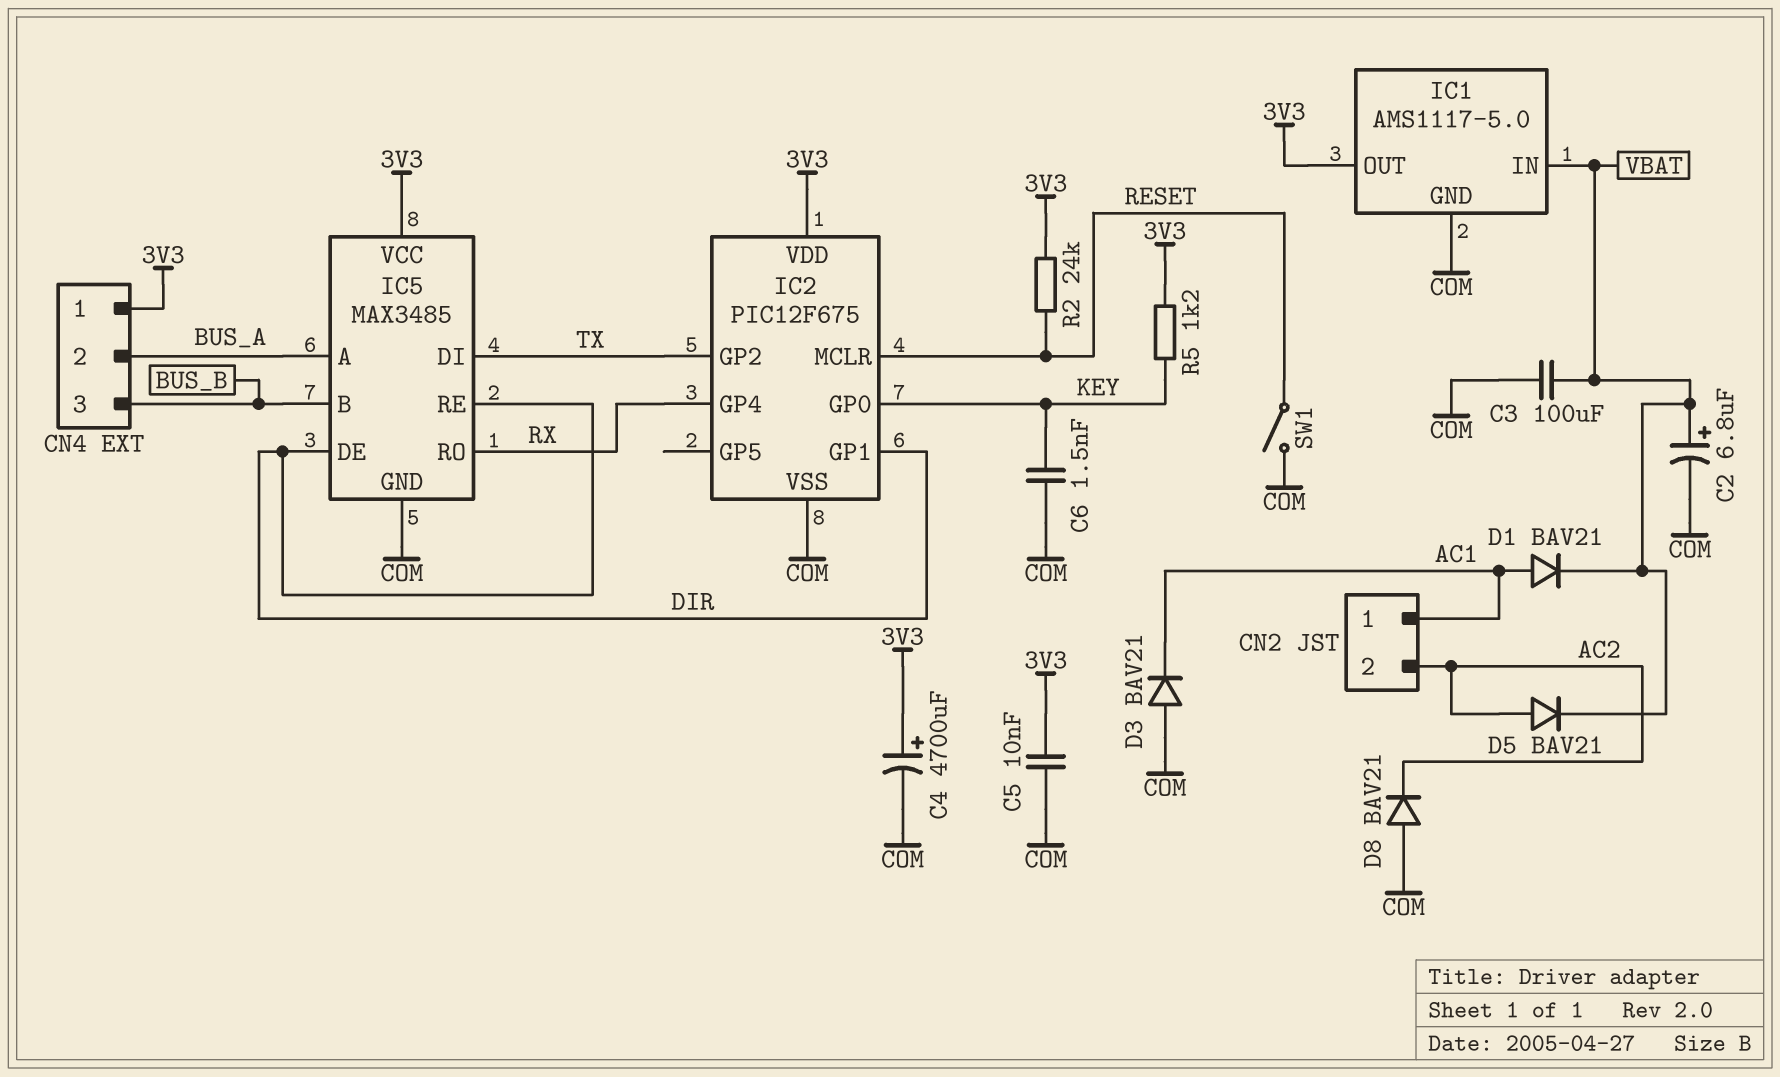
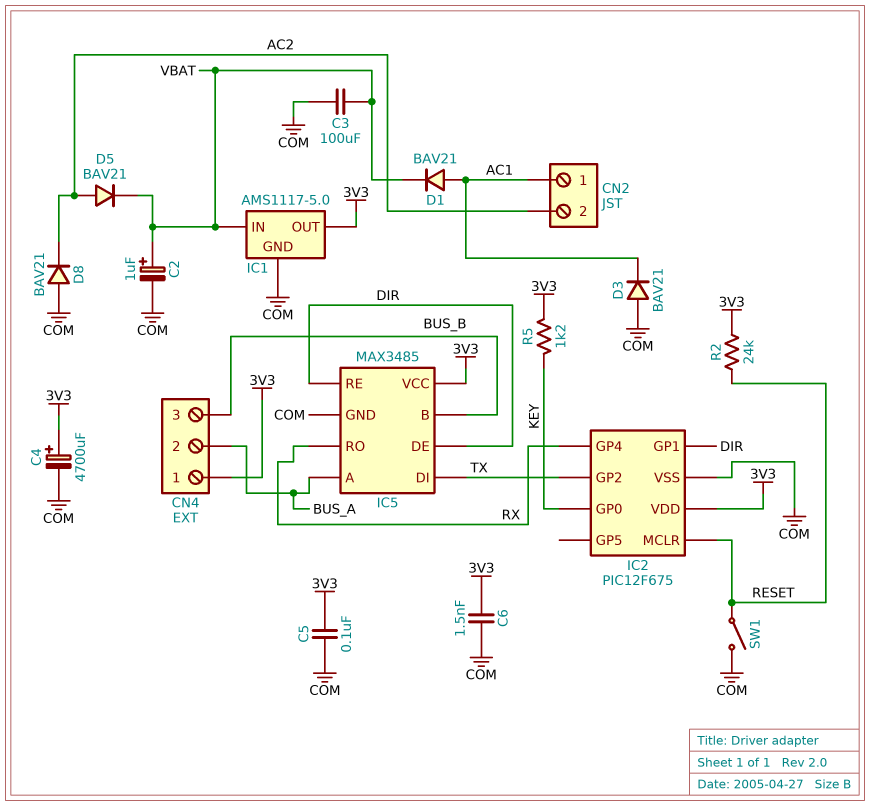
C2: 6.8uF (plus VBAT, minus COM) -> 1uF (plus VBAT, minus COM)
C5: 10nF (3V3, COM) -> 100nF (3V3, COM)
C6: 1.5nF (COM, KEY) -> 1.5nF (3V3, COM)

